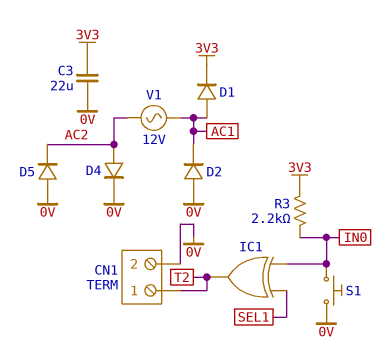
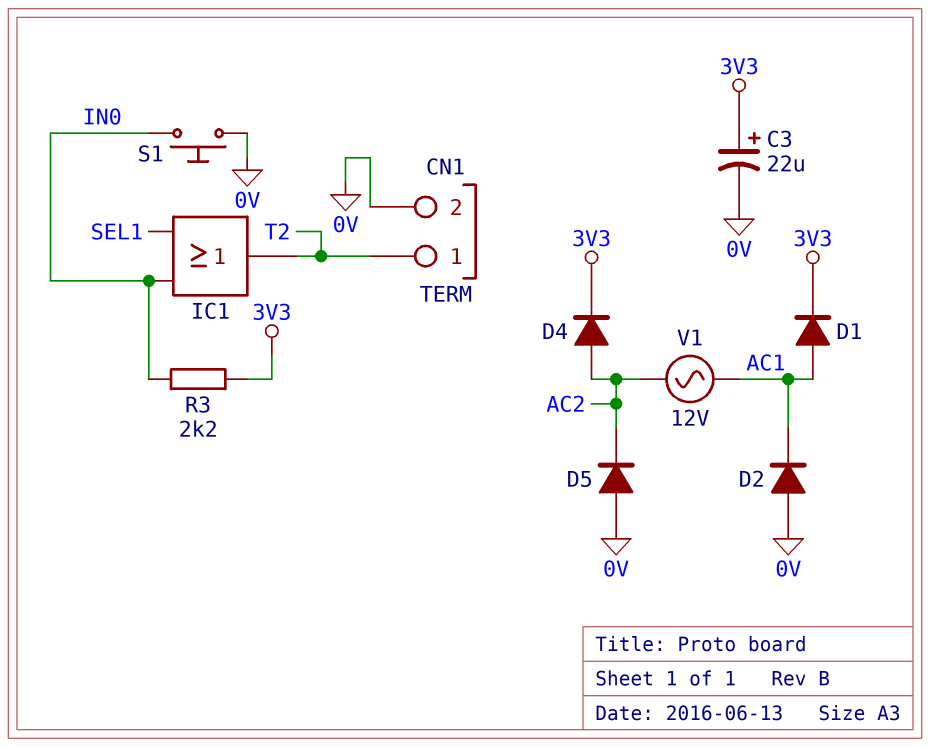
C3: 22uF (0V, 3V3) -> 22uF (plus 3V3, minus 0V)
D4: diode (A AC2, K 0V) -> diode (A AC2, K 3V3)
IC1: XOR (in IN0, in SEL1, out T2) -> OR (in IN0, in SEL1, out T2)

